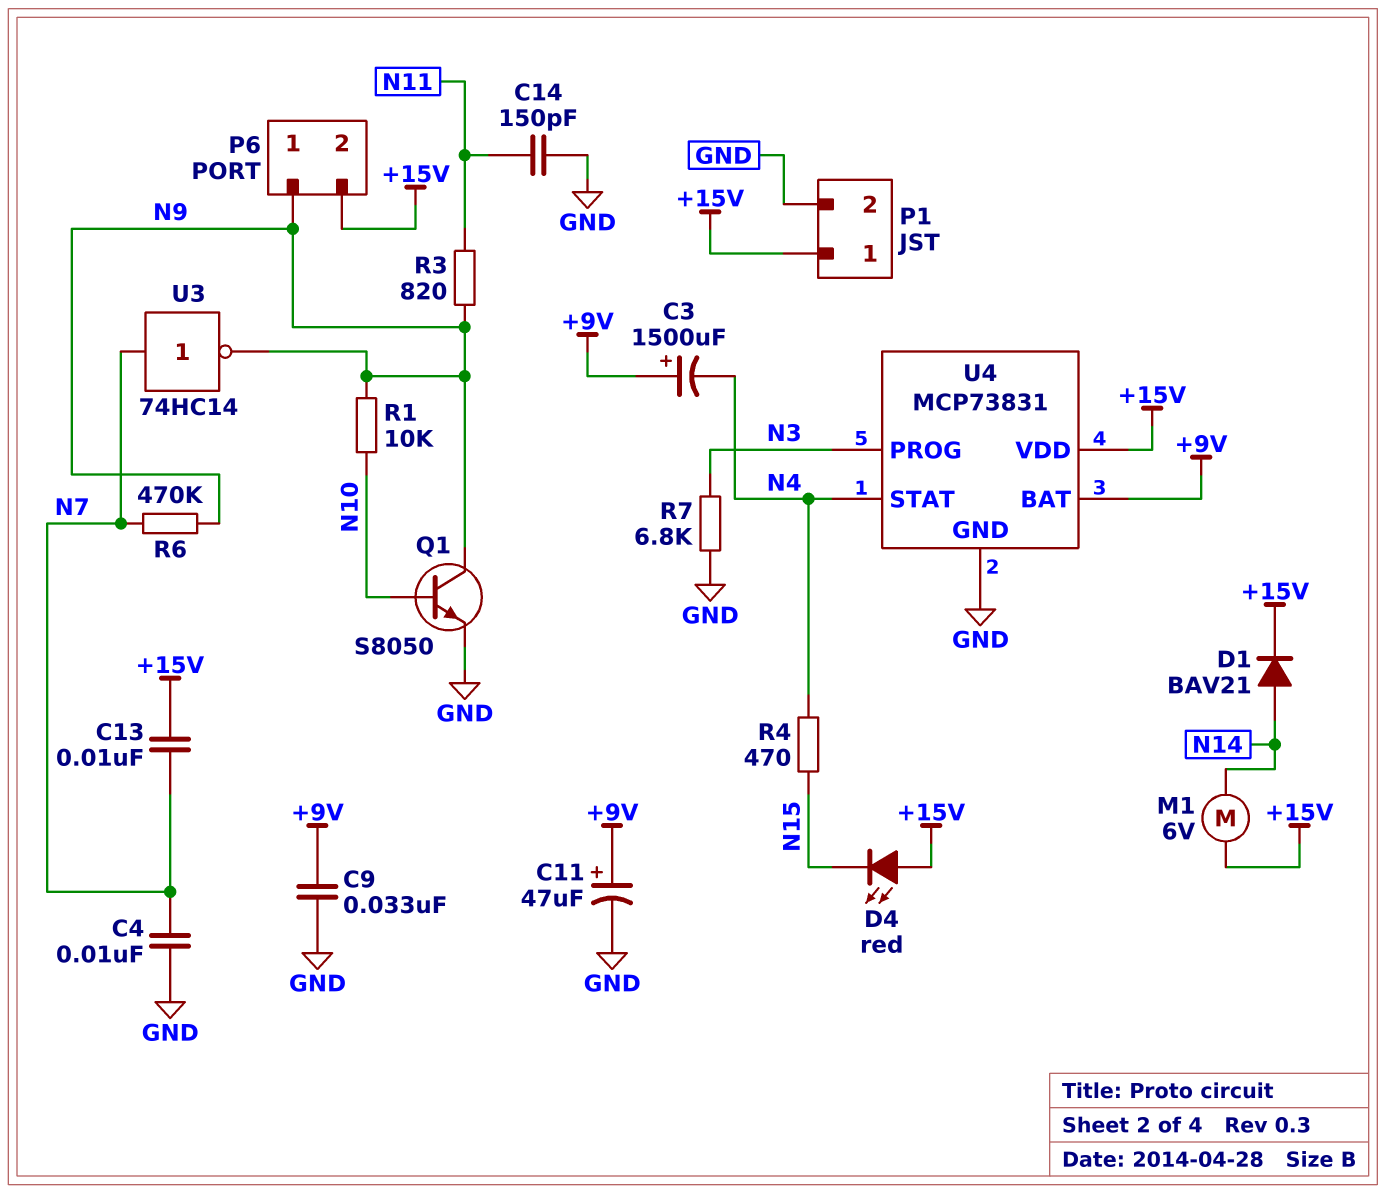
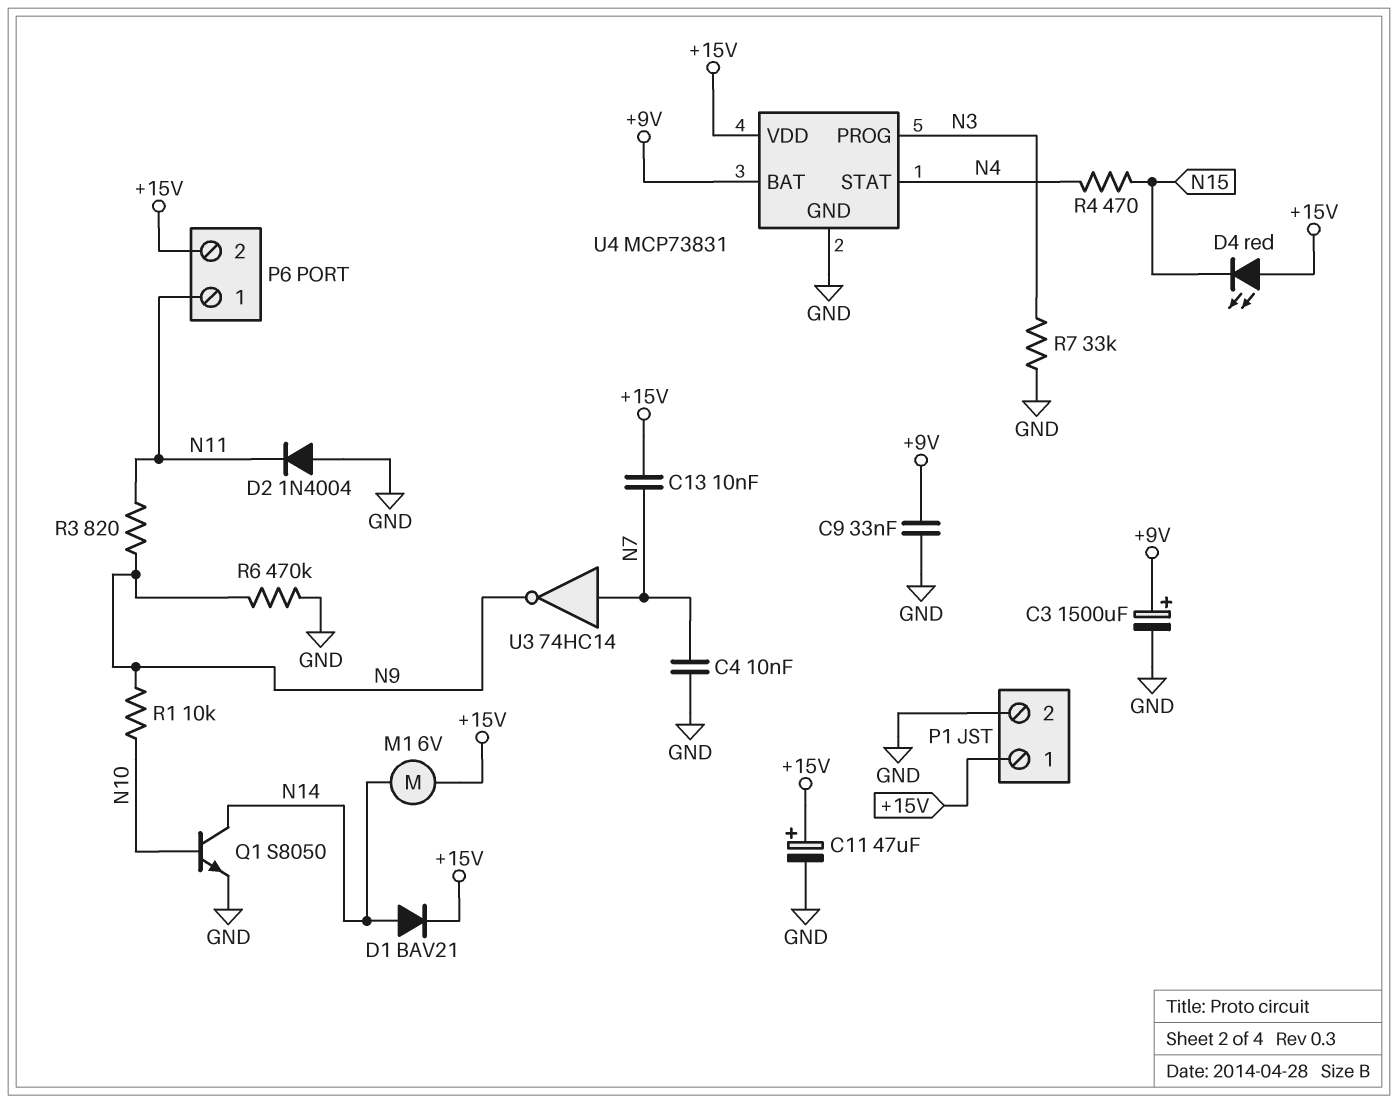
C3: 1500uF (plus +9V, minus N4) -> 1500uF (plus +9V, minus GND)
C11: 47uF (plus +9V, minus GND) -> 47uF (plus +15V, minus GND)
C14: 150pF (GND, N11) -> none
D2: none -> diode 1N4004 (A GND, K N11)
P6 pin 1: N9 -> N11
Q1: NPN S8050 (B N10, C N9, E GND) -> NPN S8050 (B N10, C N14, E GND)
R6: 470k (N7, N9) -> 470k (GND, N9)
R7: 6.8k (GND, N3) -> 33k (GND, N3)

